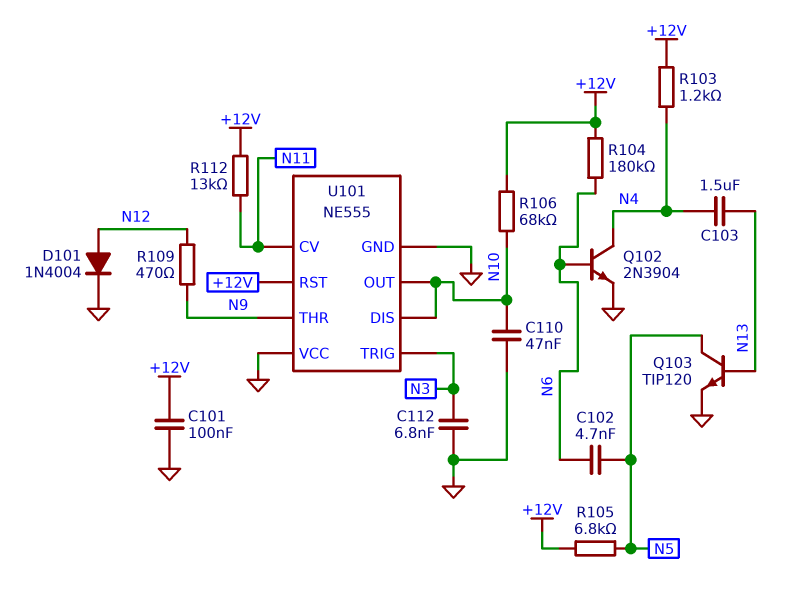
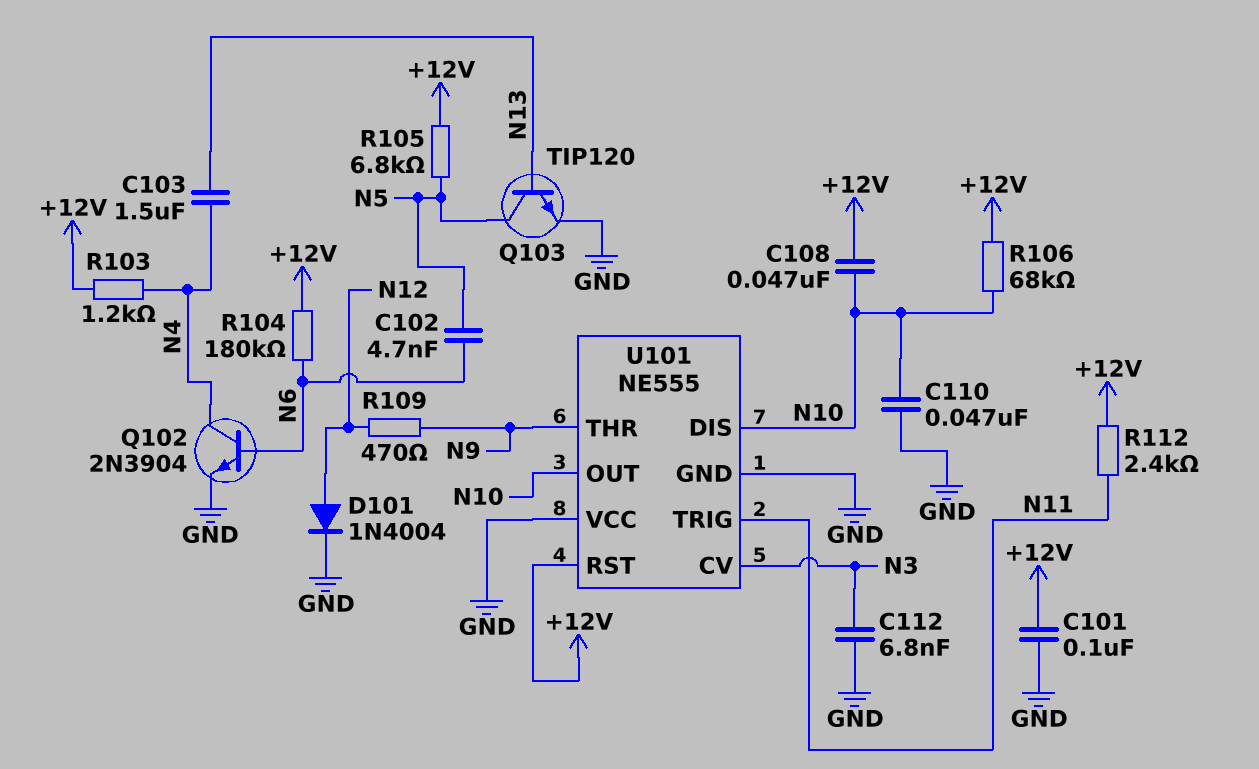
C108: none -> 47nF (+12V, N10)
R112: 13k (+12V, N11) -> 2.4k (+12V, N11)
U101 pin CV: N11 -> N3
U101 pin TRIG: N3 -> N11

